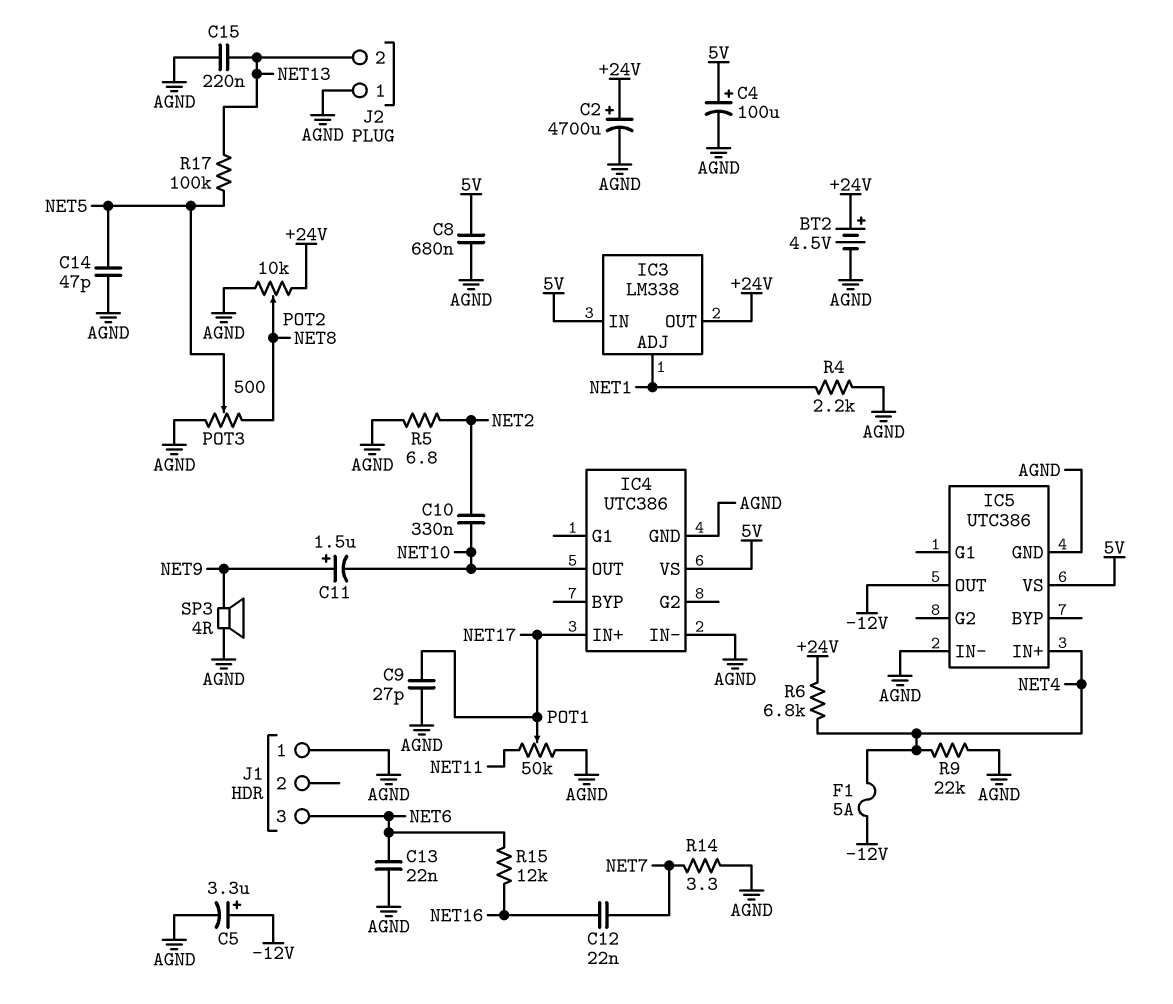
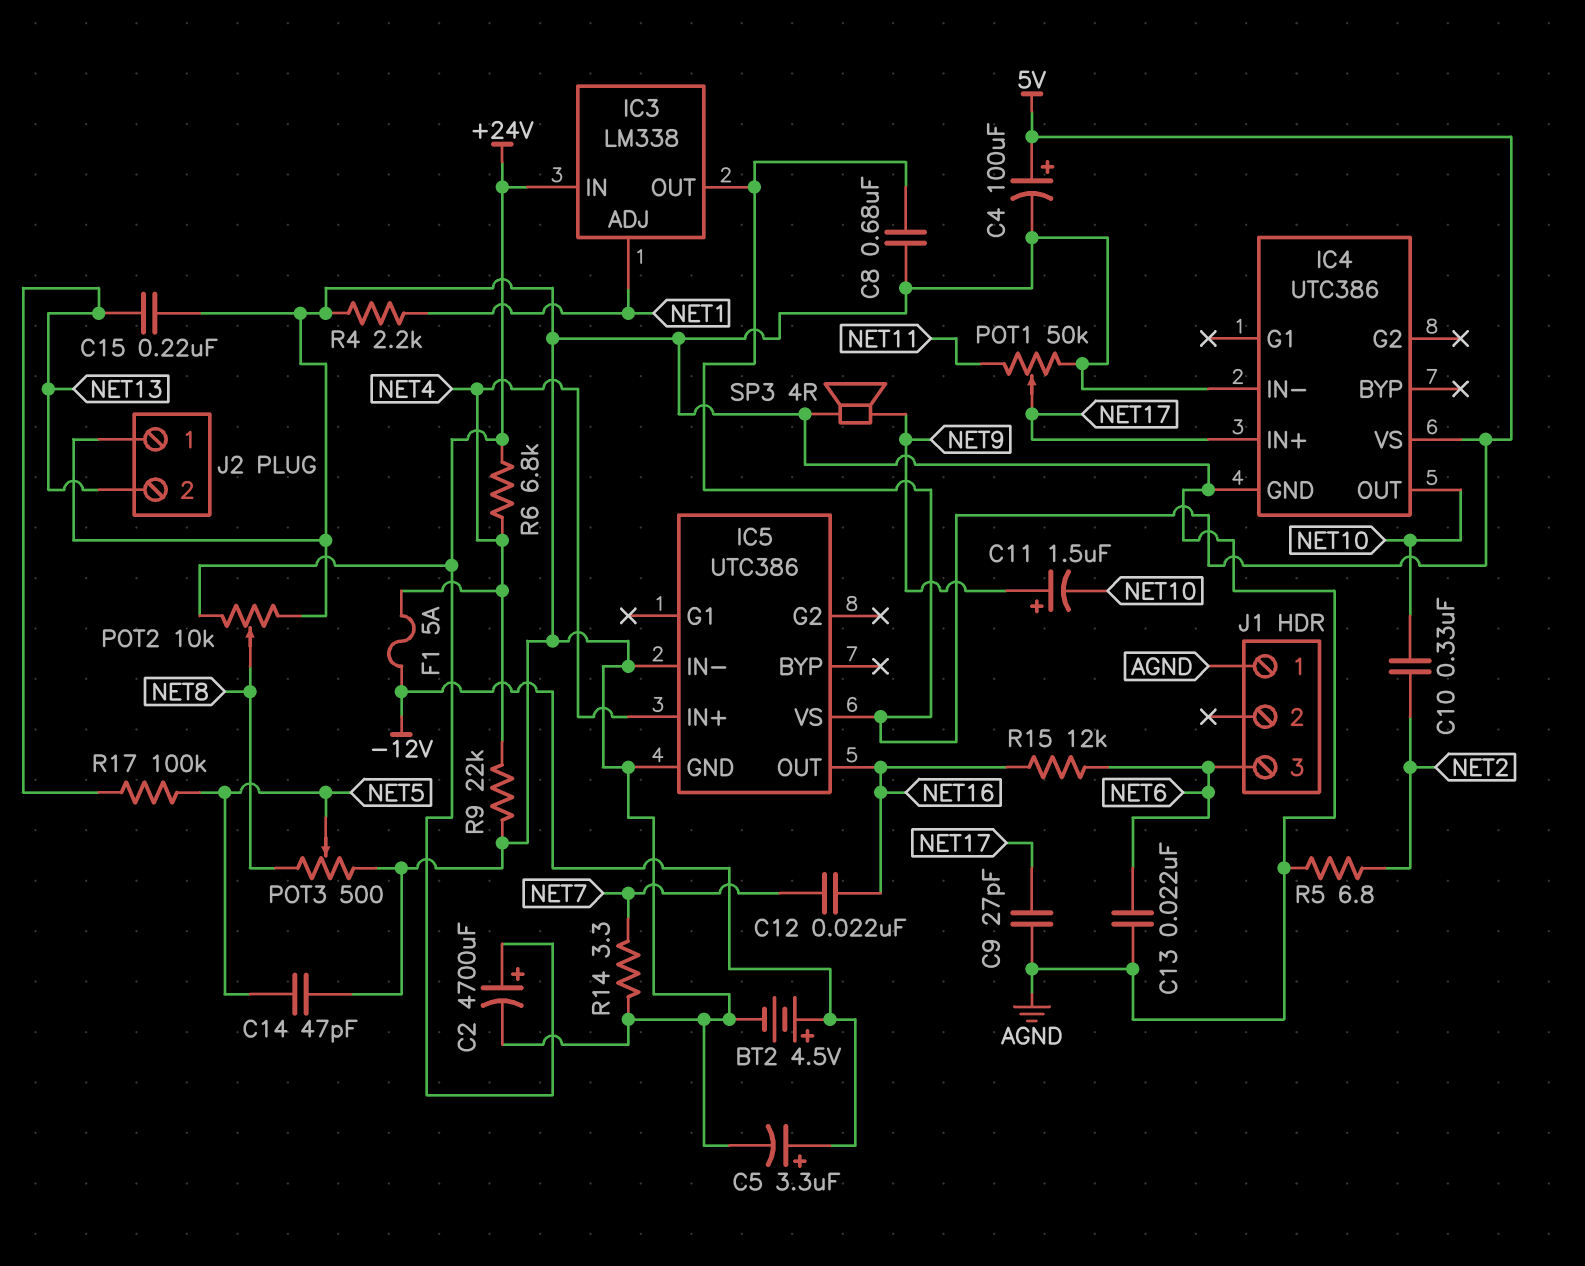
BT2: 4.5V (plus +24V, minus AGND) -> 4.5V (plus -12V, minus AGND)
IC3 pin IN: 5V -> +24V
IC3 pin OUT: +24V -> 5V
IC5 pin OUT: -12V -> NET16

